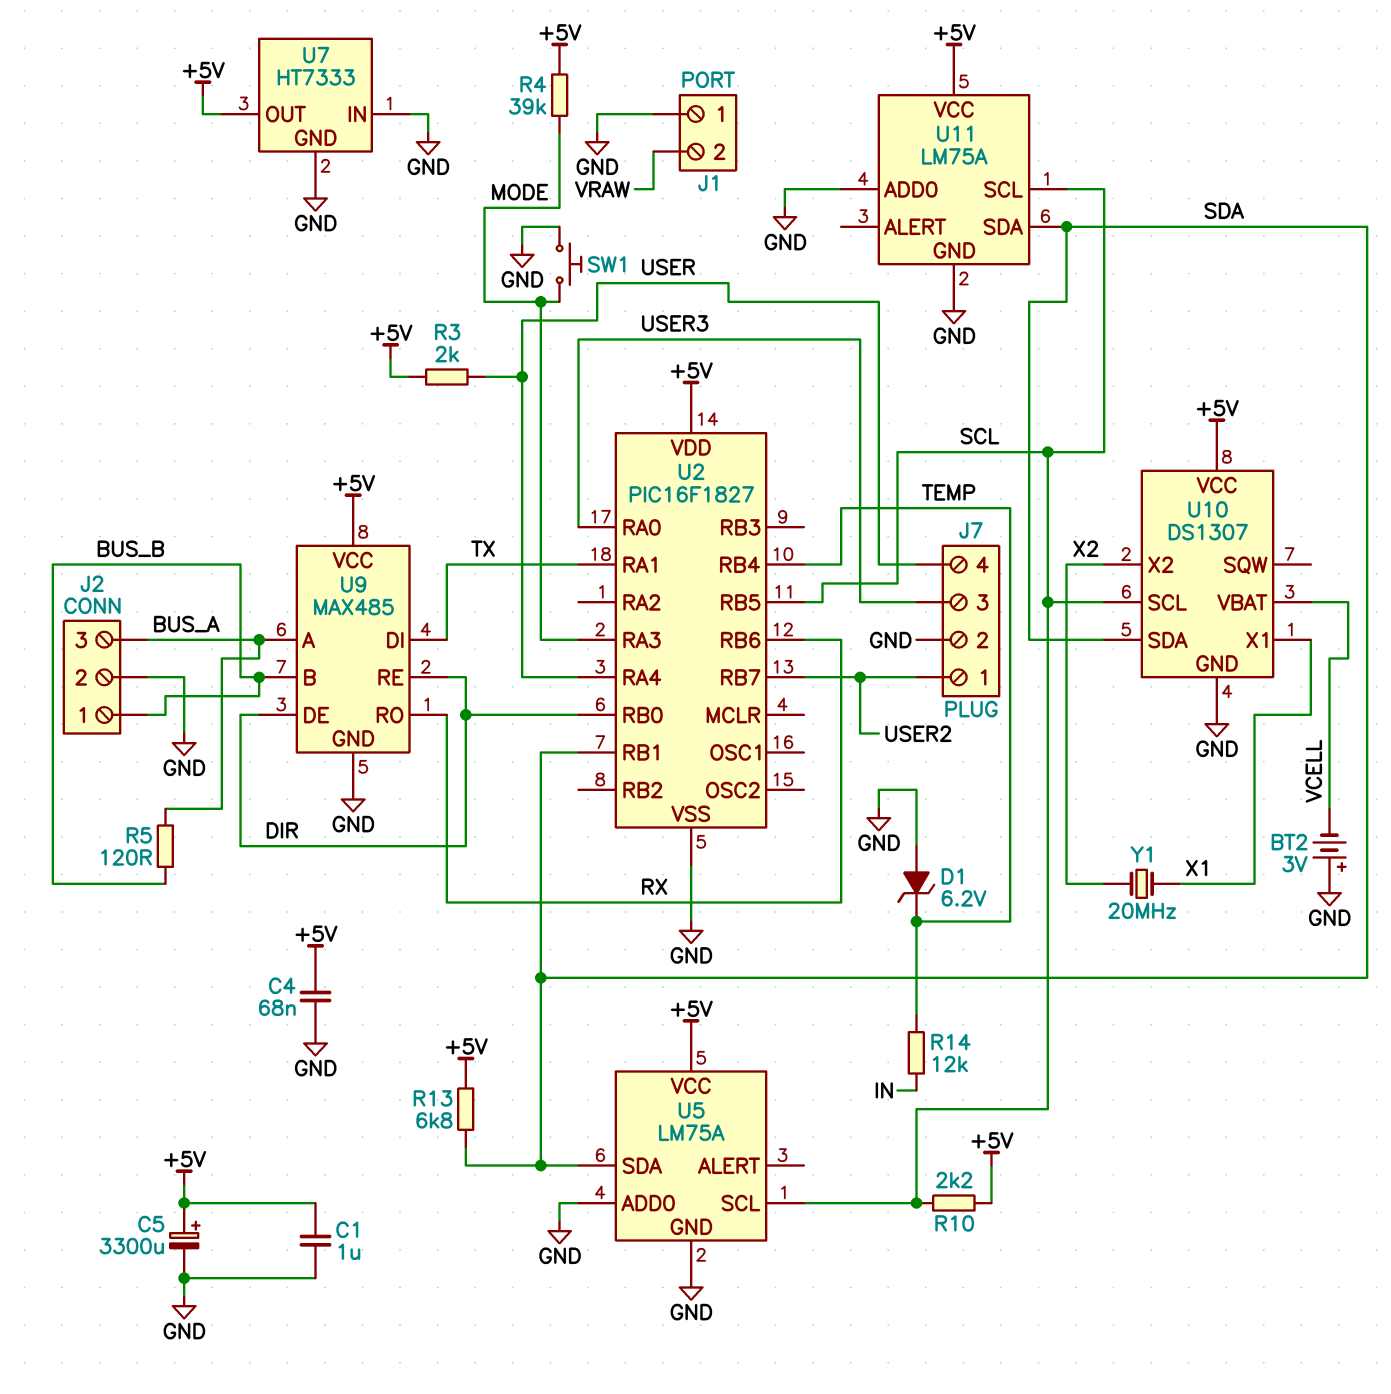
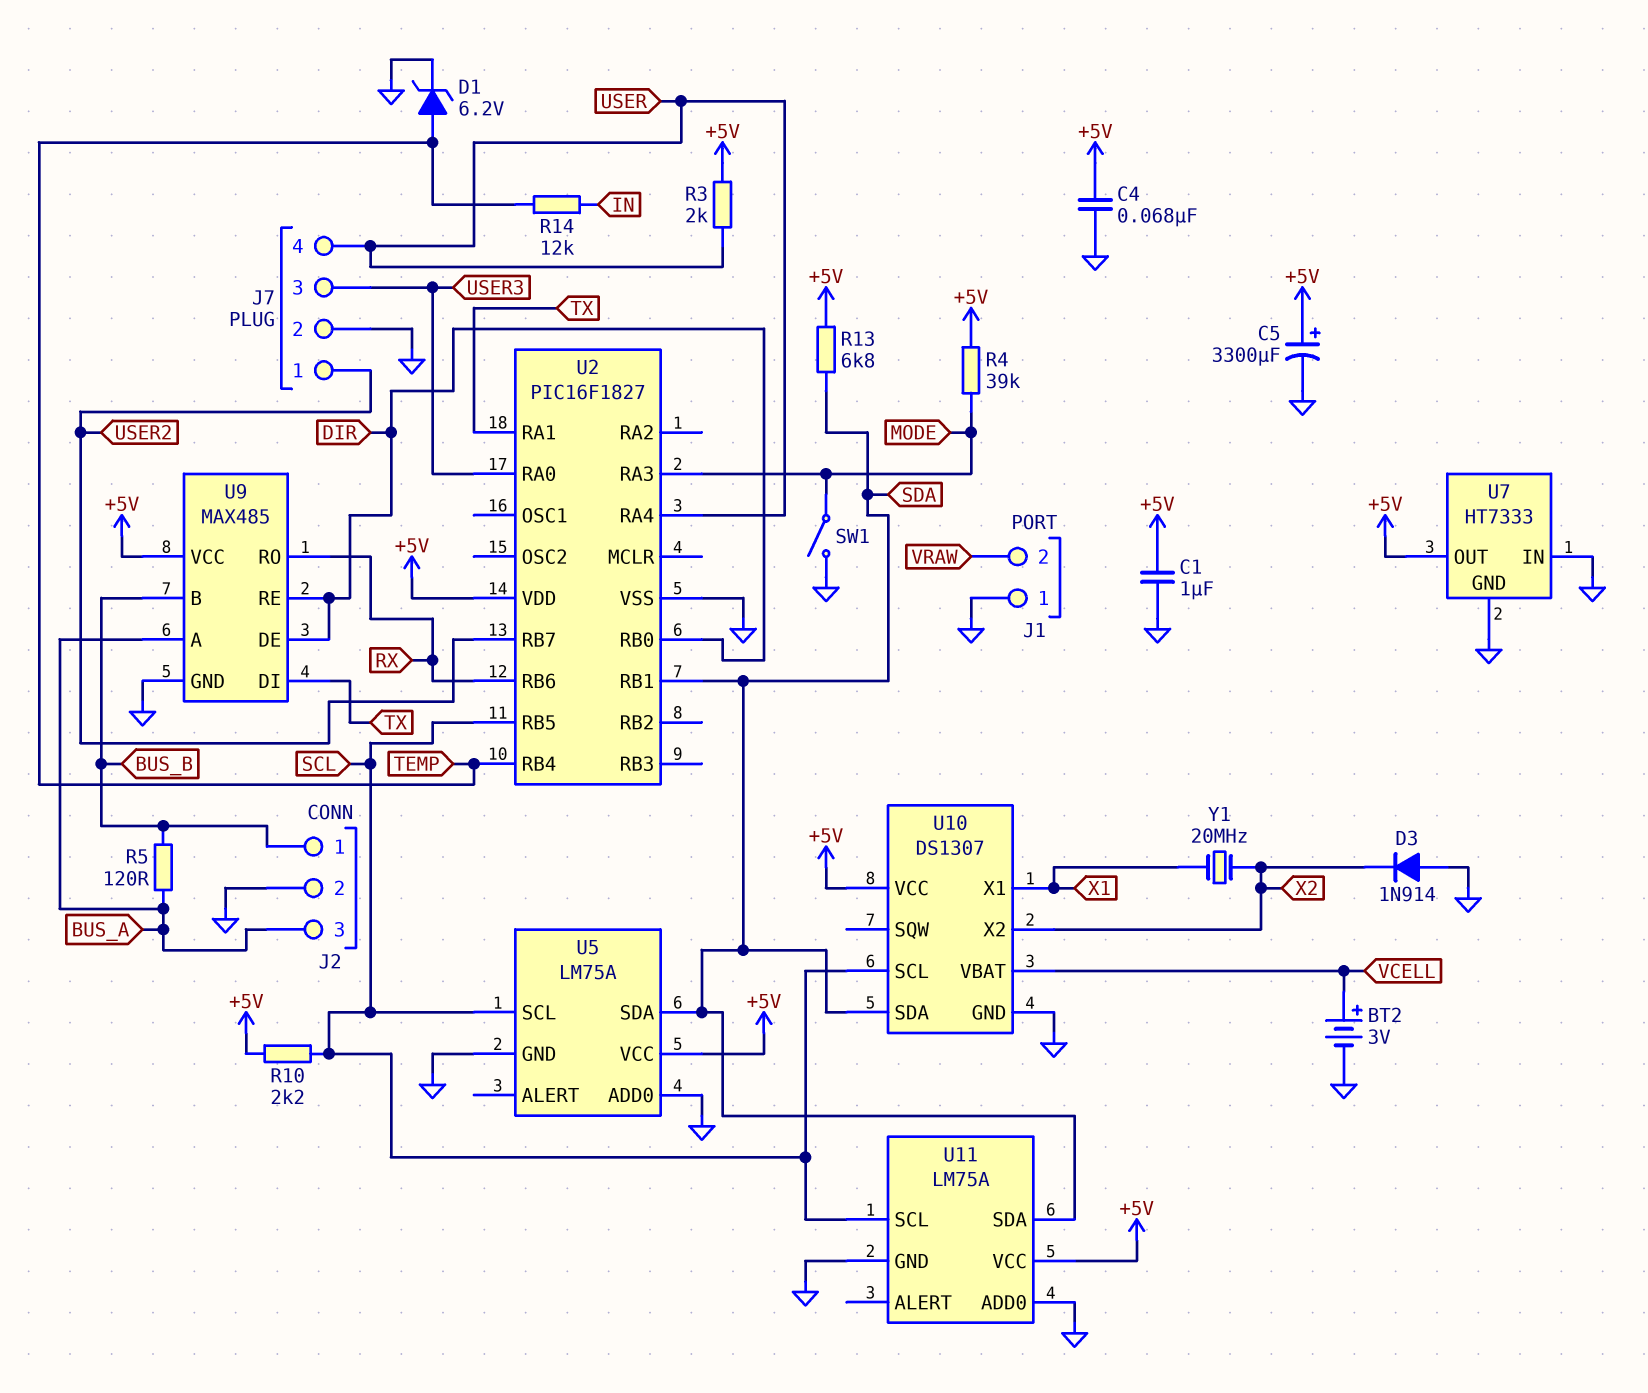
BT2: 3V (plus GND, minus VCELL) -> 3V (plus VCELL, minus GND)
D1: zener 6.2V (A GND, K TEMP) -> zener 6.2V (A TEMP, K GND)
D3: none -> diode 1N914 (A GND, K X2)
SW1: button (GND, MODE) -> switch (GND, MODE)

